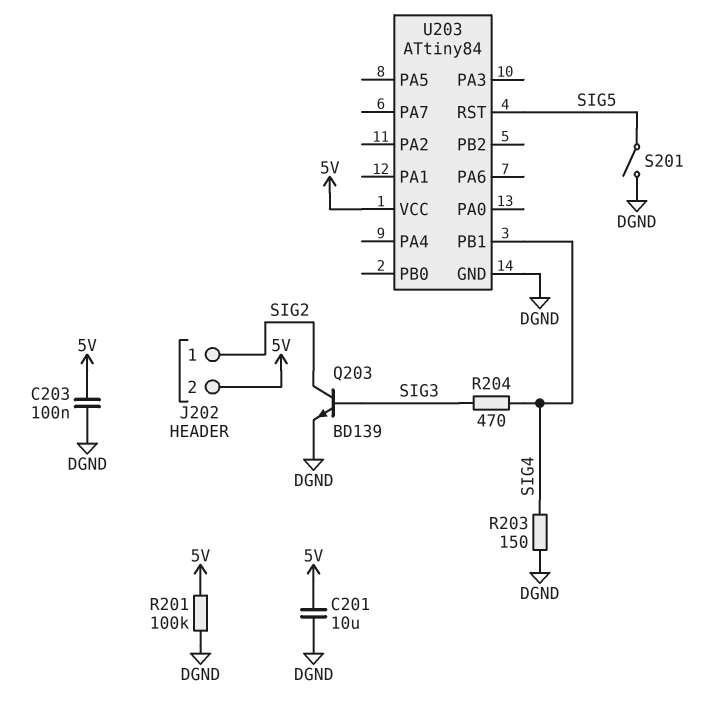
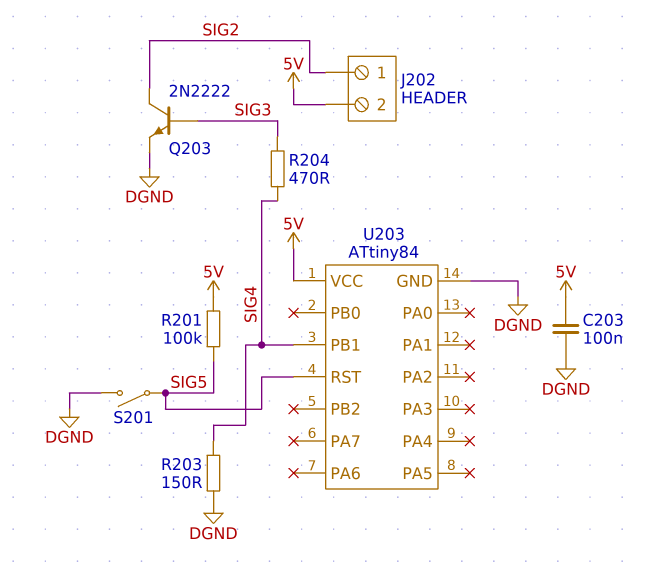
C201: 10uF (5V, DGND) -> none
Q203: NPN BD139 (B SIG3, C SIG2, E DGND) -> NPN 2N2222 (B SIG3, C SIG2, E DGND)
R201: 100k (5V, DGND) -> 100k (5V, SIG5)

